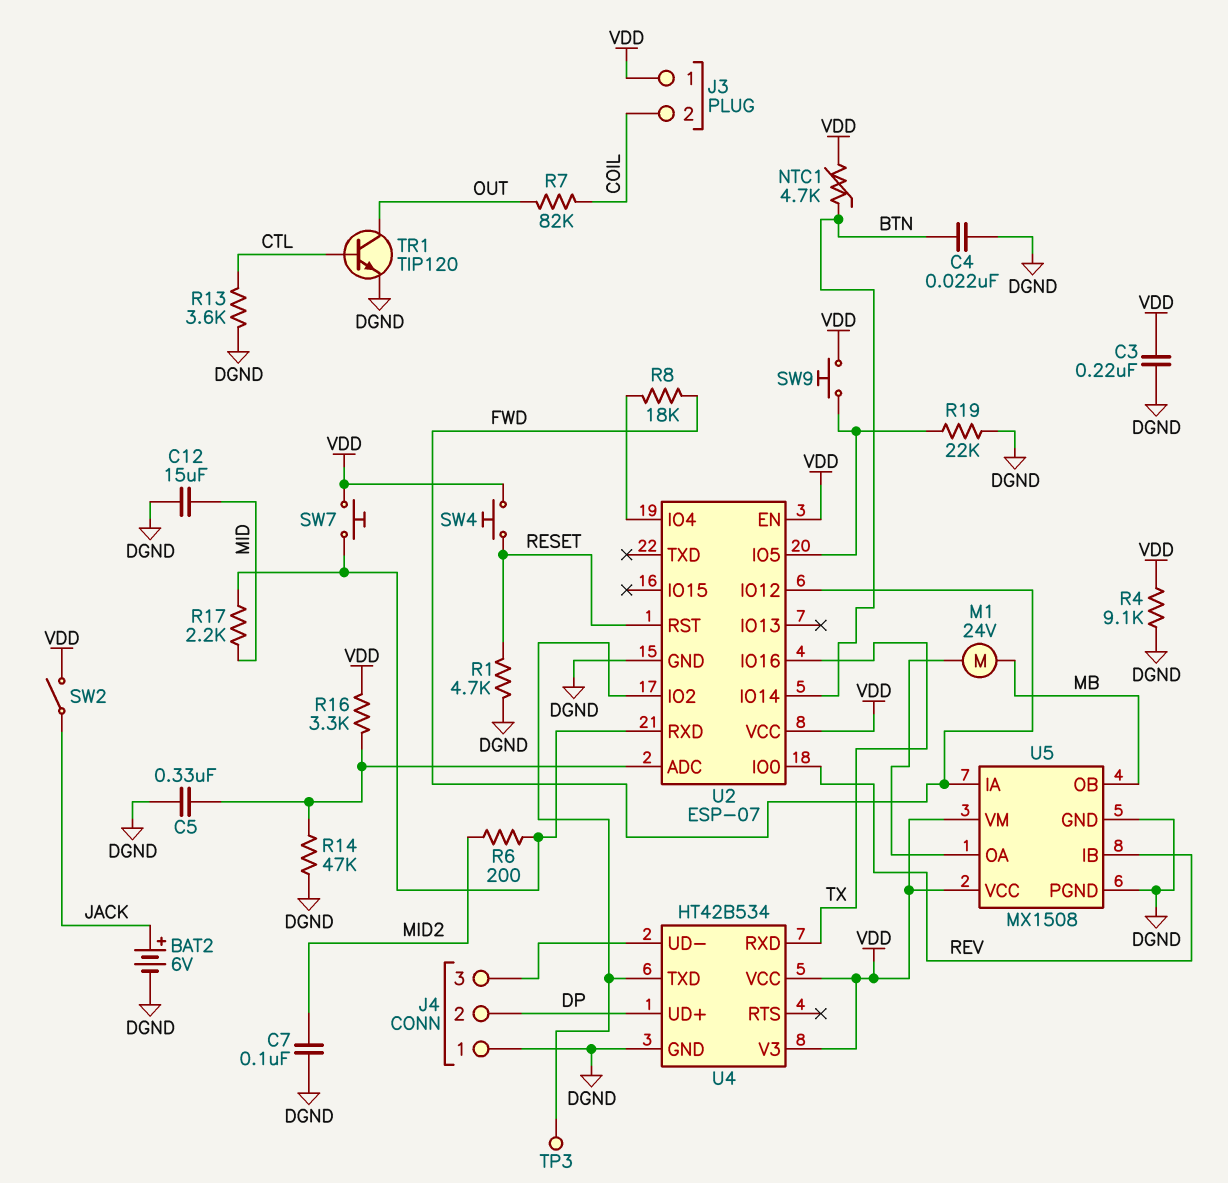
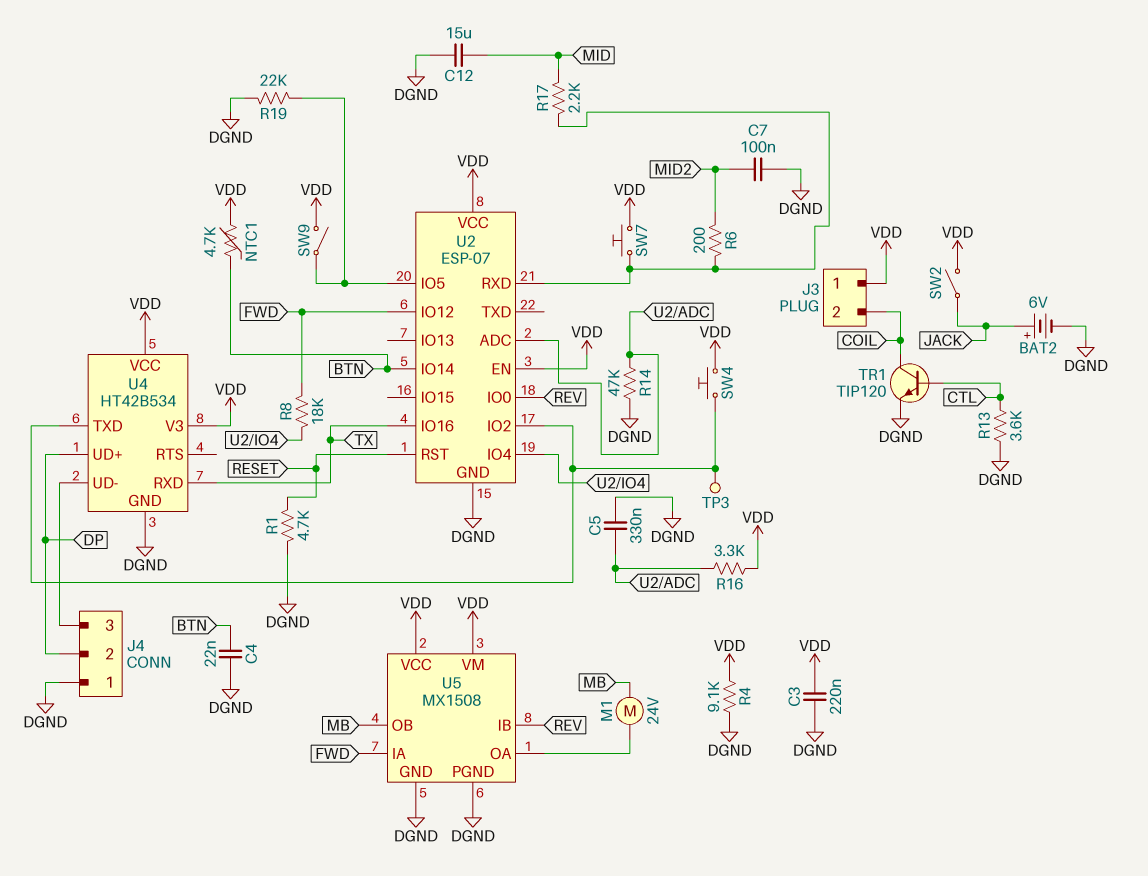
R7: 82k (COIL, OUT) -> none
SW4: button (RESET, VDD) -> button (U2/IO2, VDD)
SW9: button (U2/IO5, VDD) -> switch (U2/IO5, VDD)
TR1: NPN TIP120 (B CTL, C OUT, E DGND) -> NPN TIP120 (B CTL, C COIL, E DGND)

